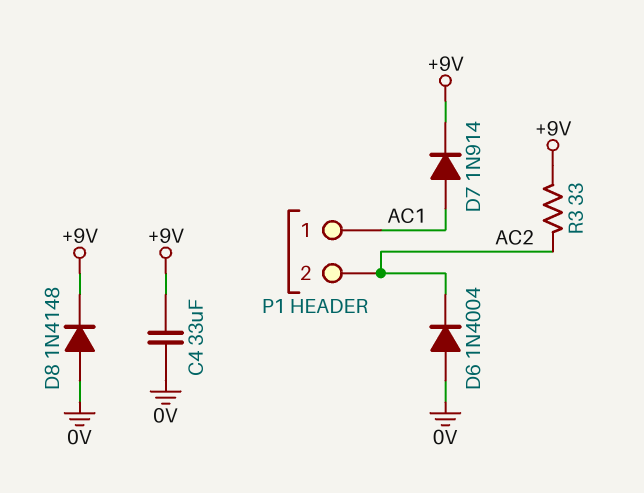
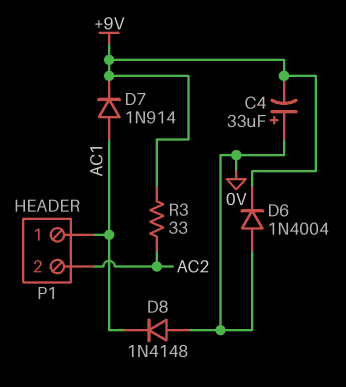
C4: 33uF (+9V, 0V) -> 33uF (plus 0V, minus +9V)
D6: diode 1N4004 (A 0V, K AC2) -> diode 1N4004 (A 0V, K +9V)
D8: diode 1N4148 (A 0V, K +9V) -> diode 1N4148 (A 0V, K AC1)

